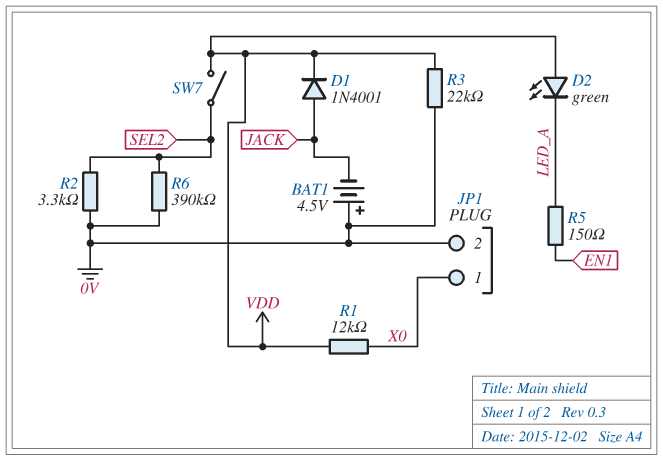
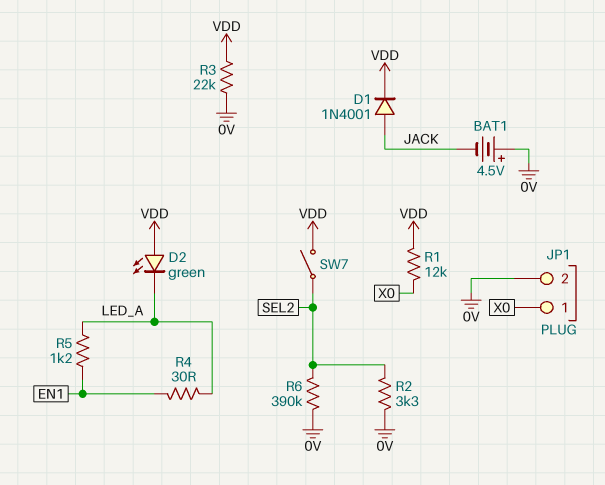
R4: none -> 30 (EN1, LED_A)
R5: 150 (EN1, LED_A) -> 1.2k (EN1, LED_A)

